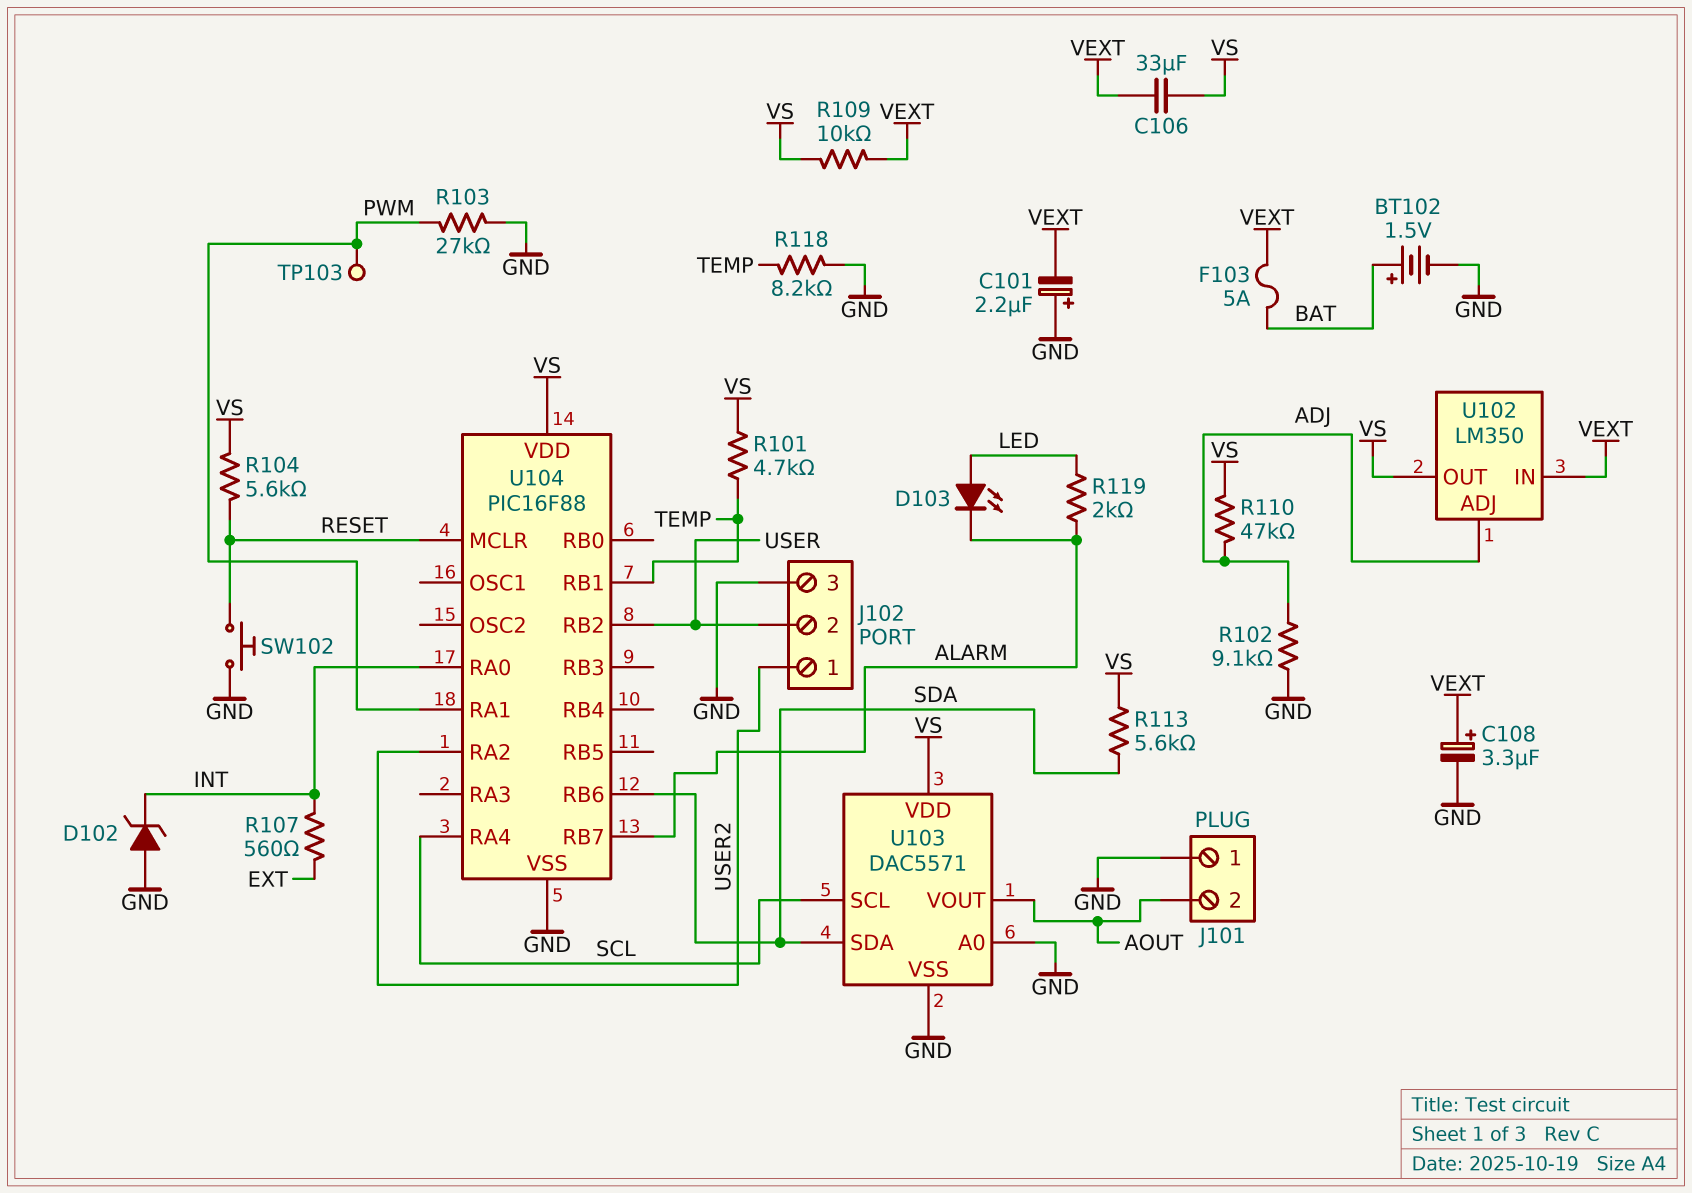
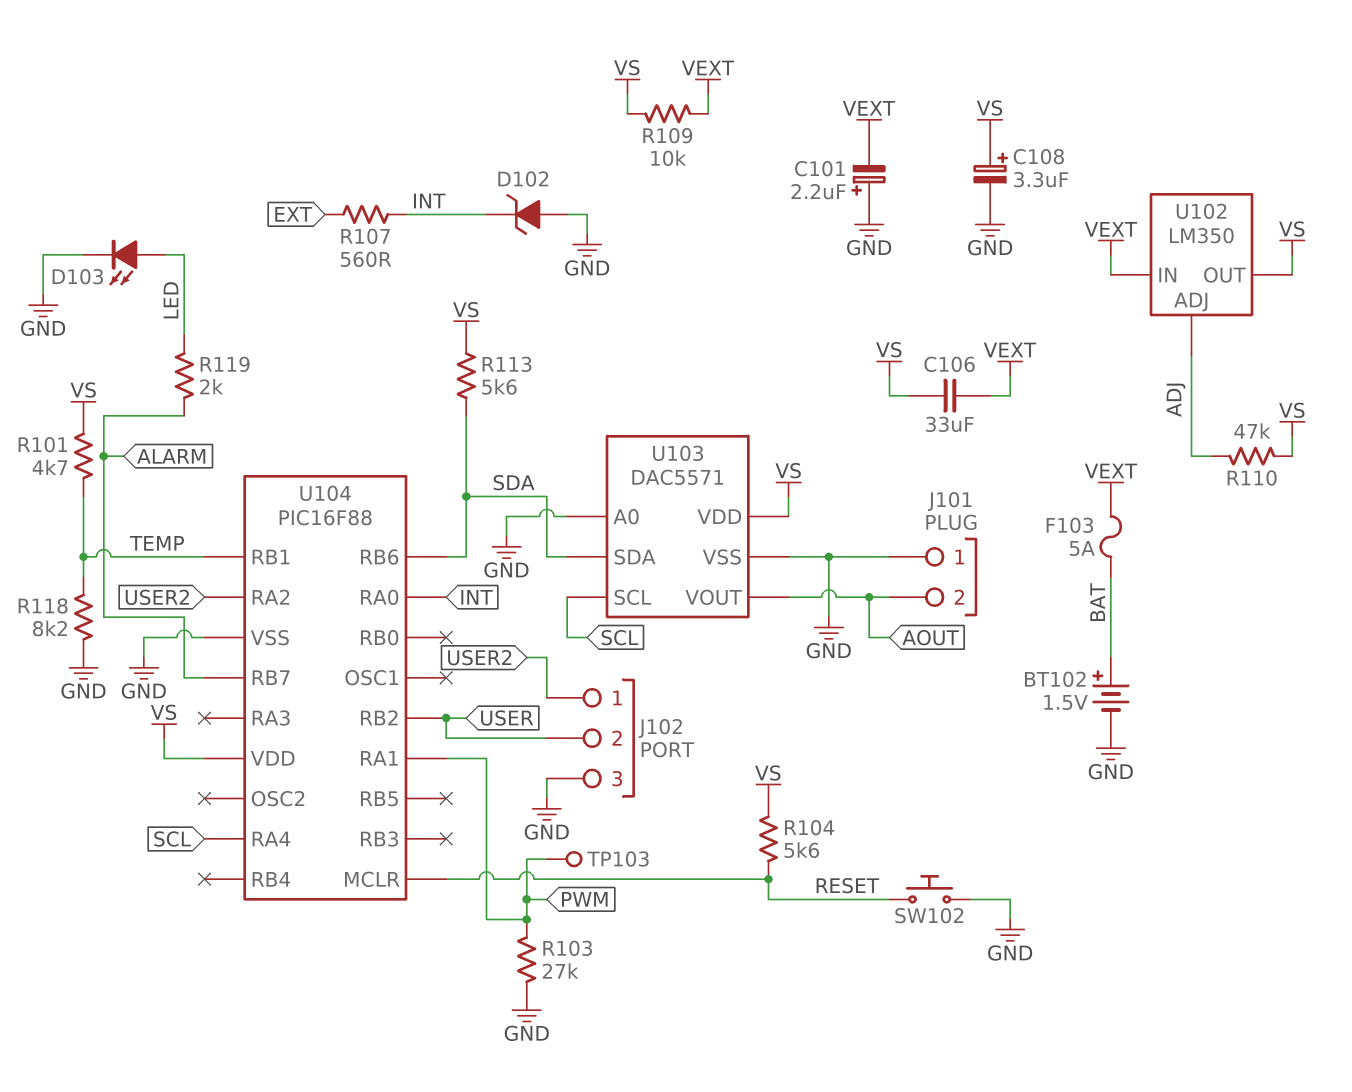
C108: 3.3uF (plus VEXT, minus GND) -> 3.3uF (plus VS, minus GND)
D103: LED (A LED, K ALARM) -> LED (A LED, K GND)
R102: 9.1k (ADJ, GND) -> none

